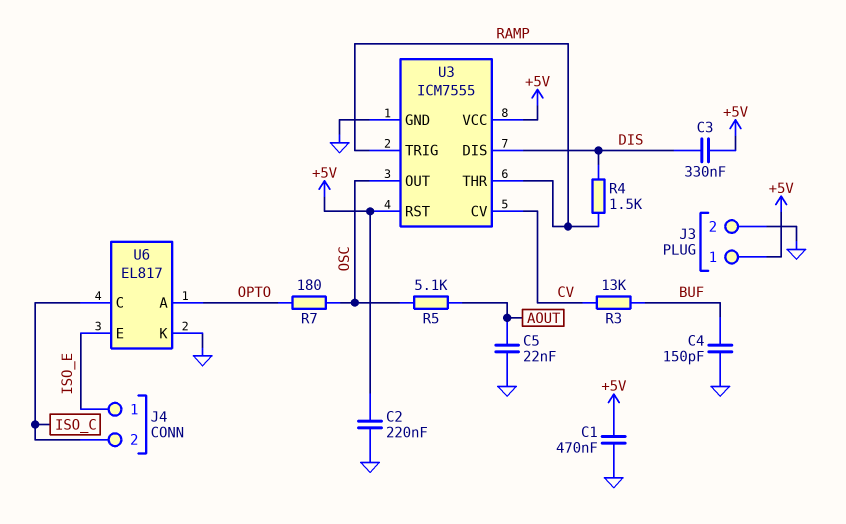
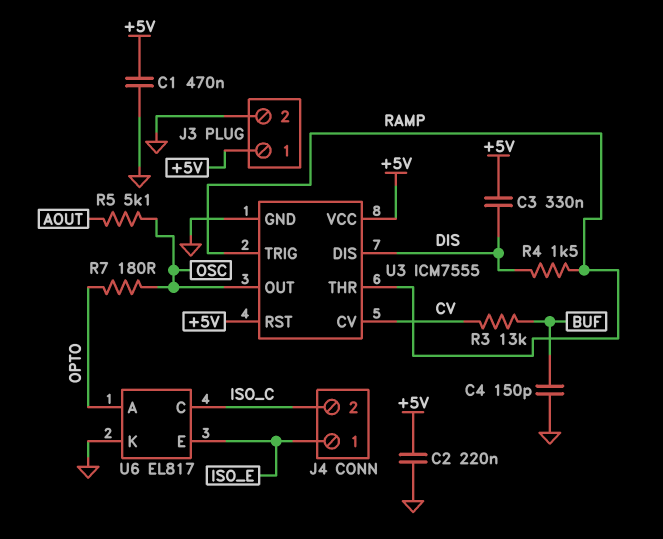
C5: 22nF (AOUT, GND) -> none

